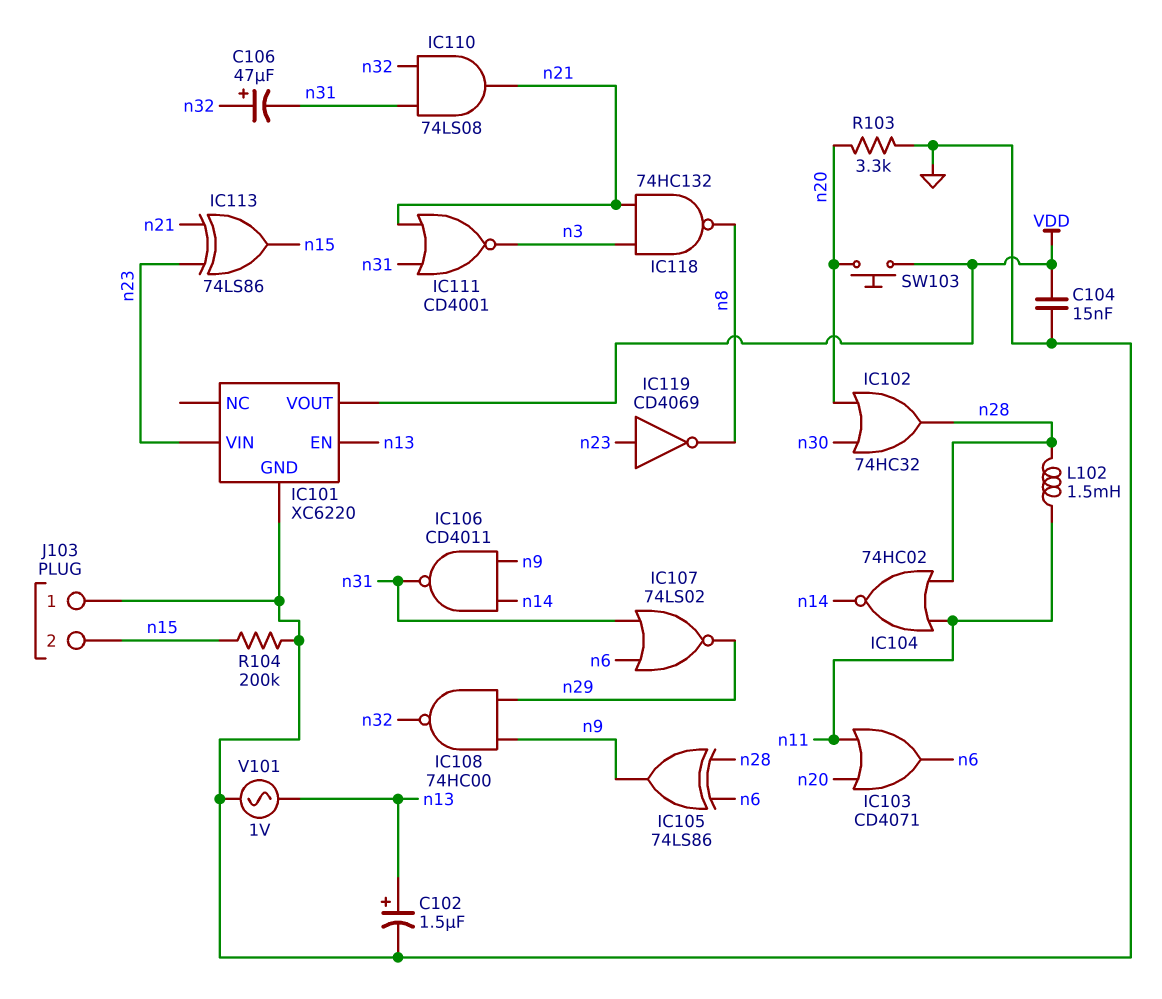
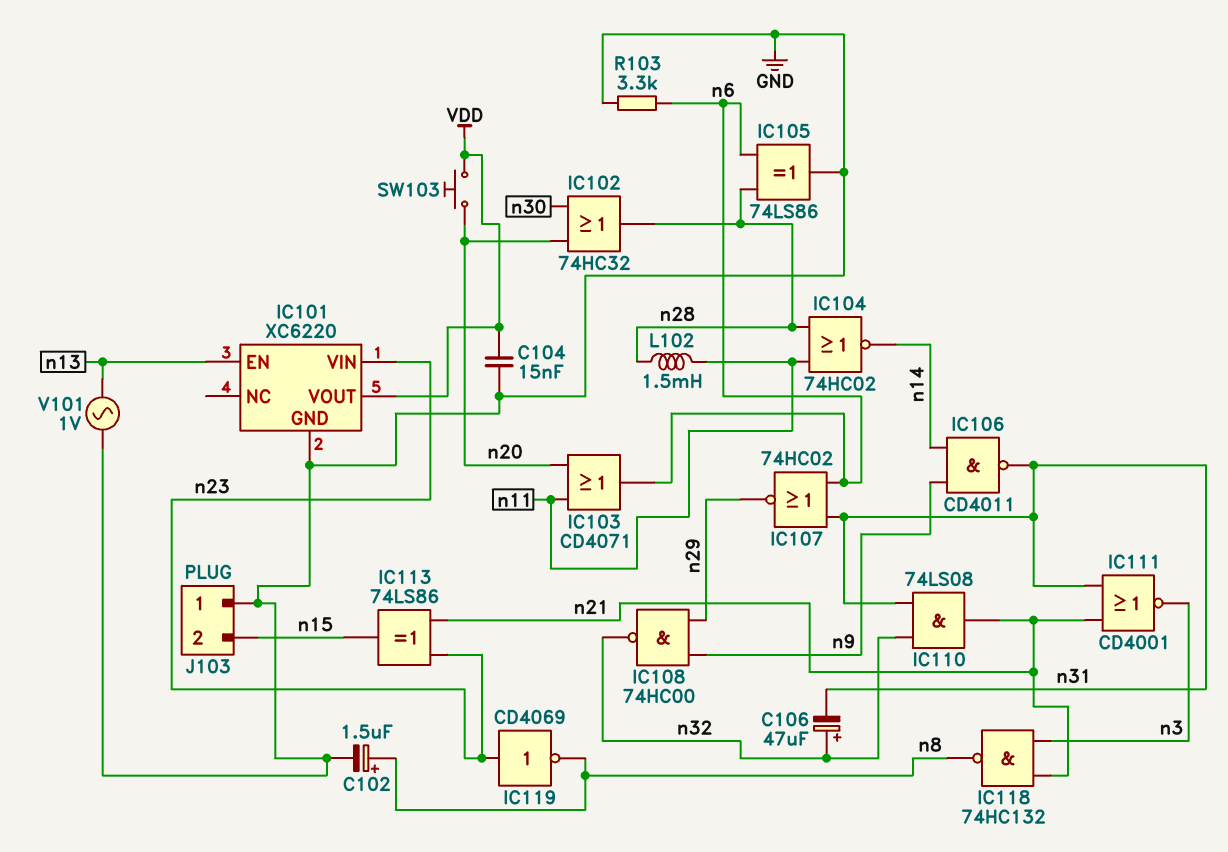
C102: 1.5uF (plus n13, minus GND) -> 1.5uF (plus n8, minus GND)
IC105: XOR 74LS86 (in n6, in n28, out n9) -> XOR 74LS86 (in n6, in n28, out GND)
IC107: NOR 74LS02 (in n6, in n31, out n29) -> NOR 74HC02 (in n6, in n31, out n29)
R103: 3.3k (GND, n20) -> 3.3k (GND, n6)
R104: 200k (GND, n15) -> none

